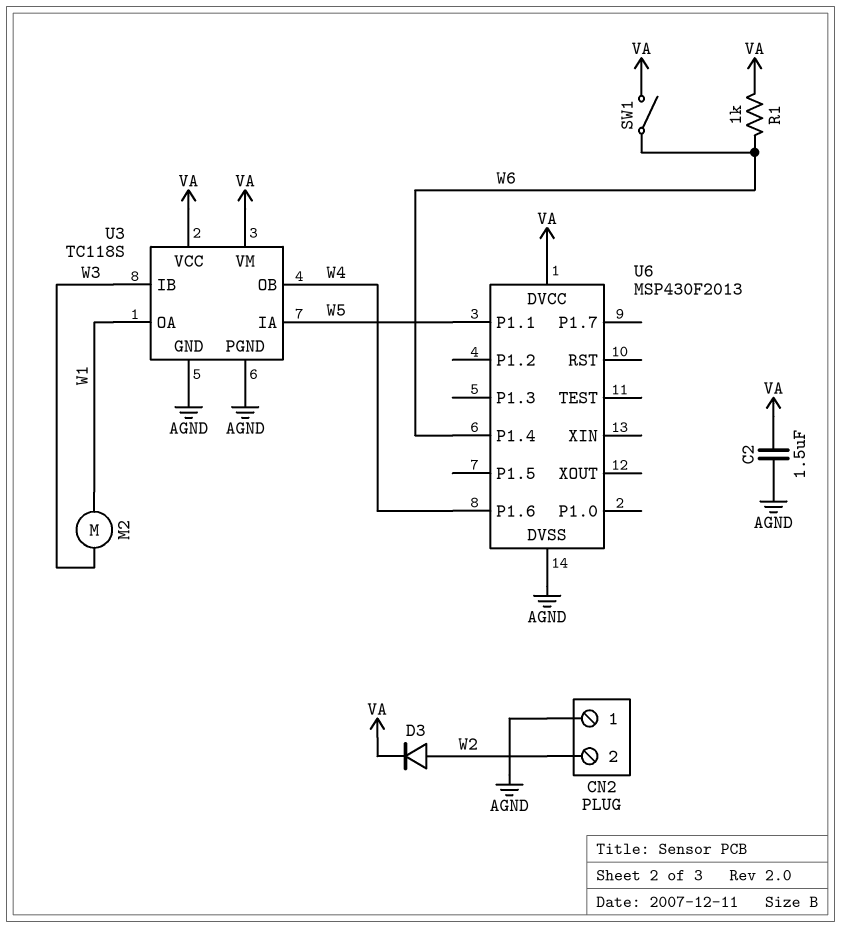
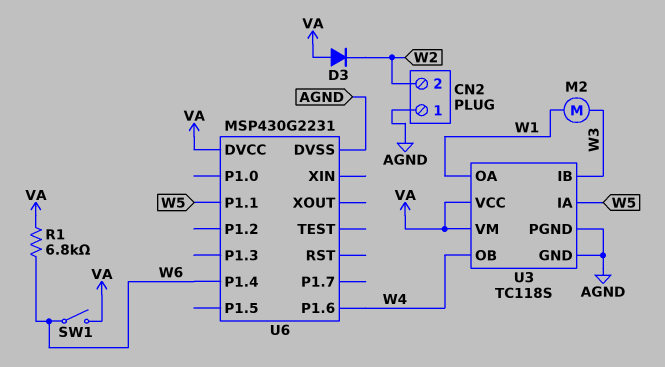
C2: 1.5uF (AGND, VA) -> none
D3: diode (A W2, K VA) -> diode (A VA, K W2)
R1: 1k (VA, W6) -> 6.8k (VA, W6)
U6: MSP430F2013 -> MSP430G2231

